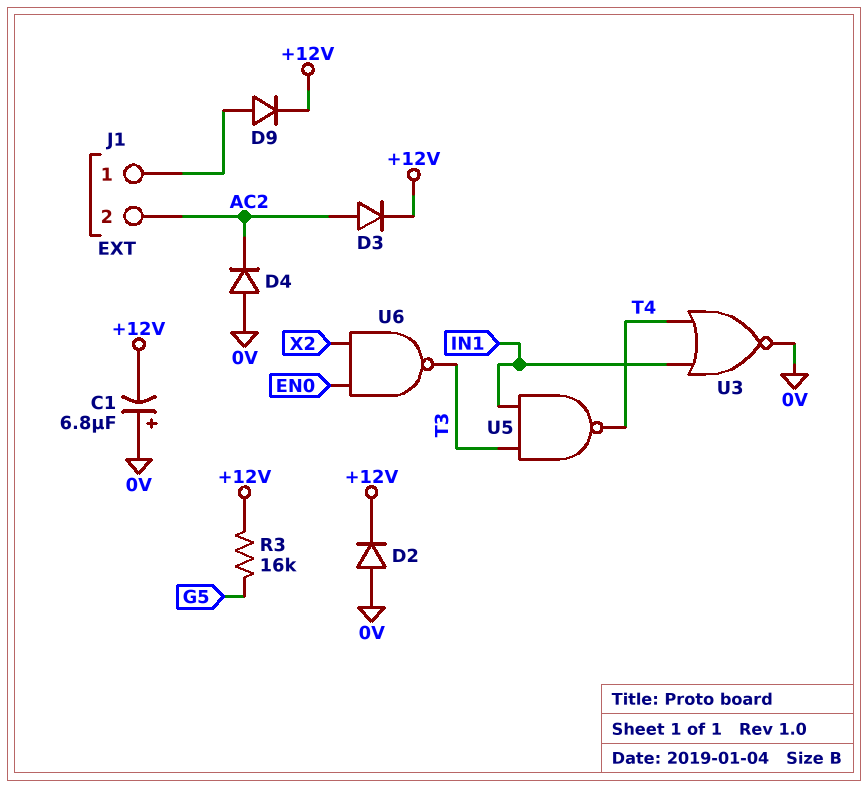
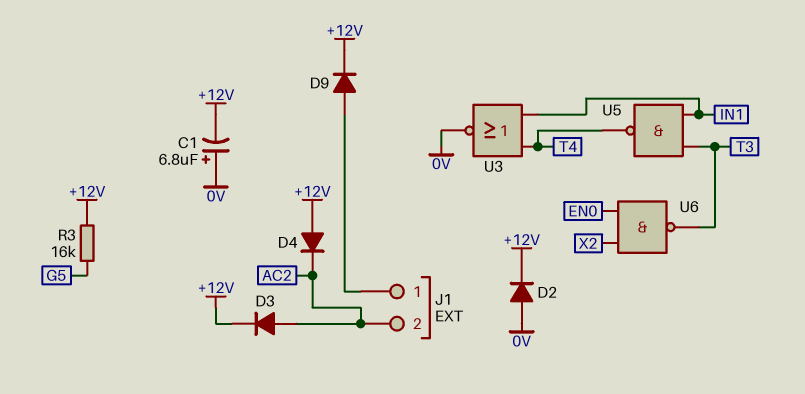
D4: diode (A 0V, K AC2) -> diode (A +12V, K AC2)

